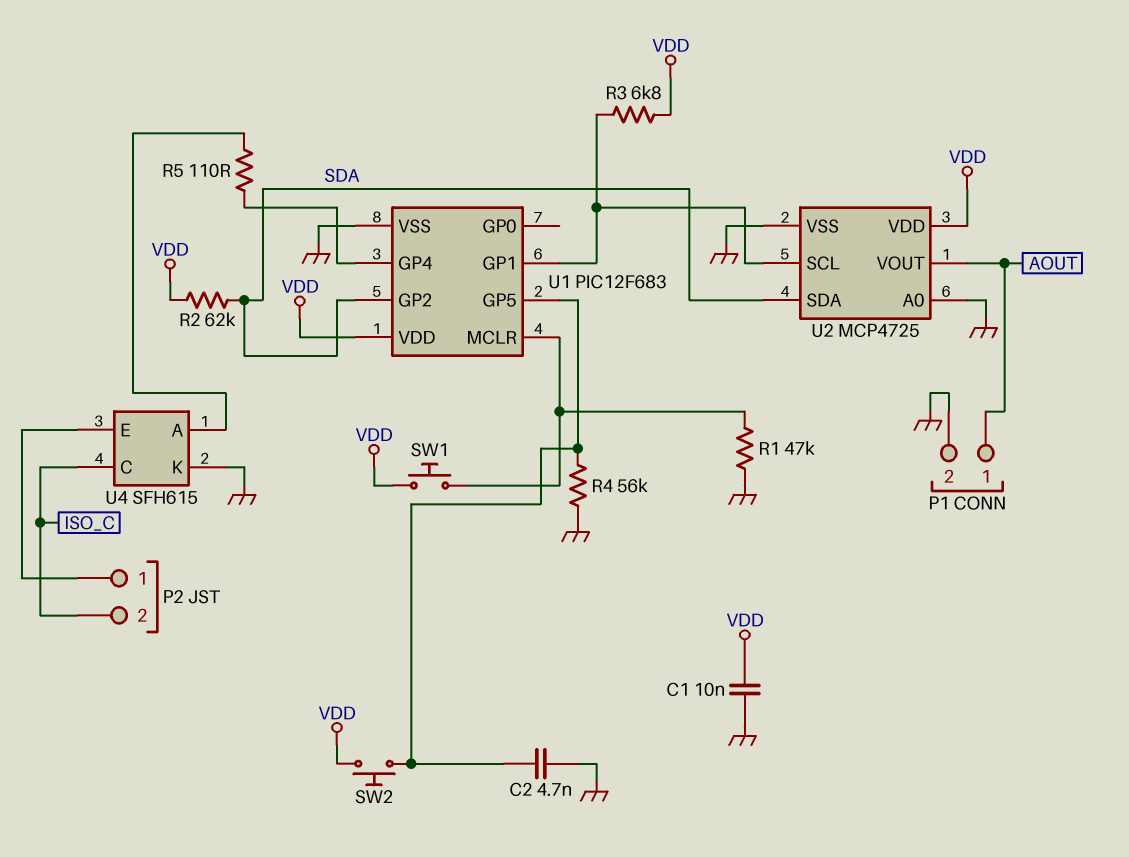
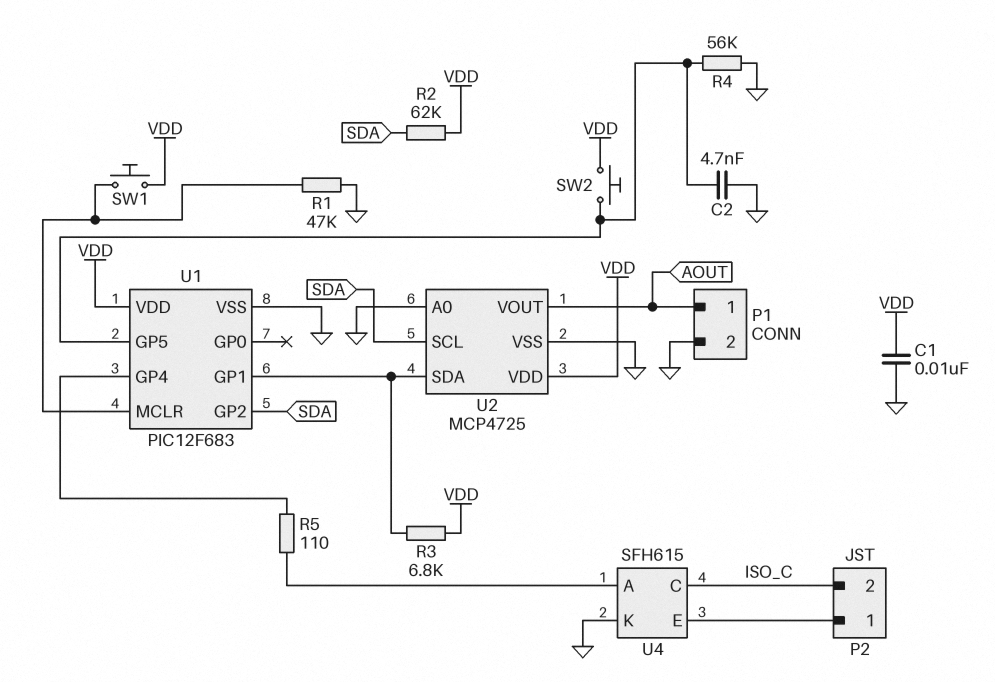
U2 pin SCL: U1/GP1 -> SDA
U2 pin SDA: SDA -> U1/GP1

